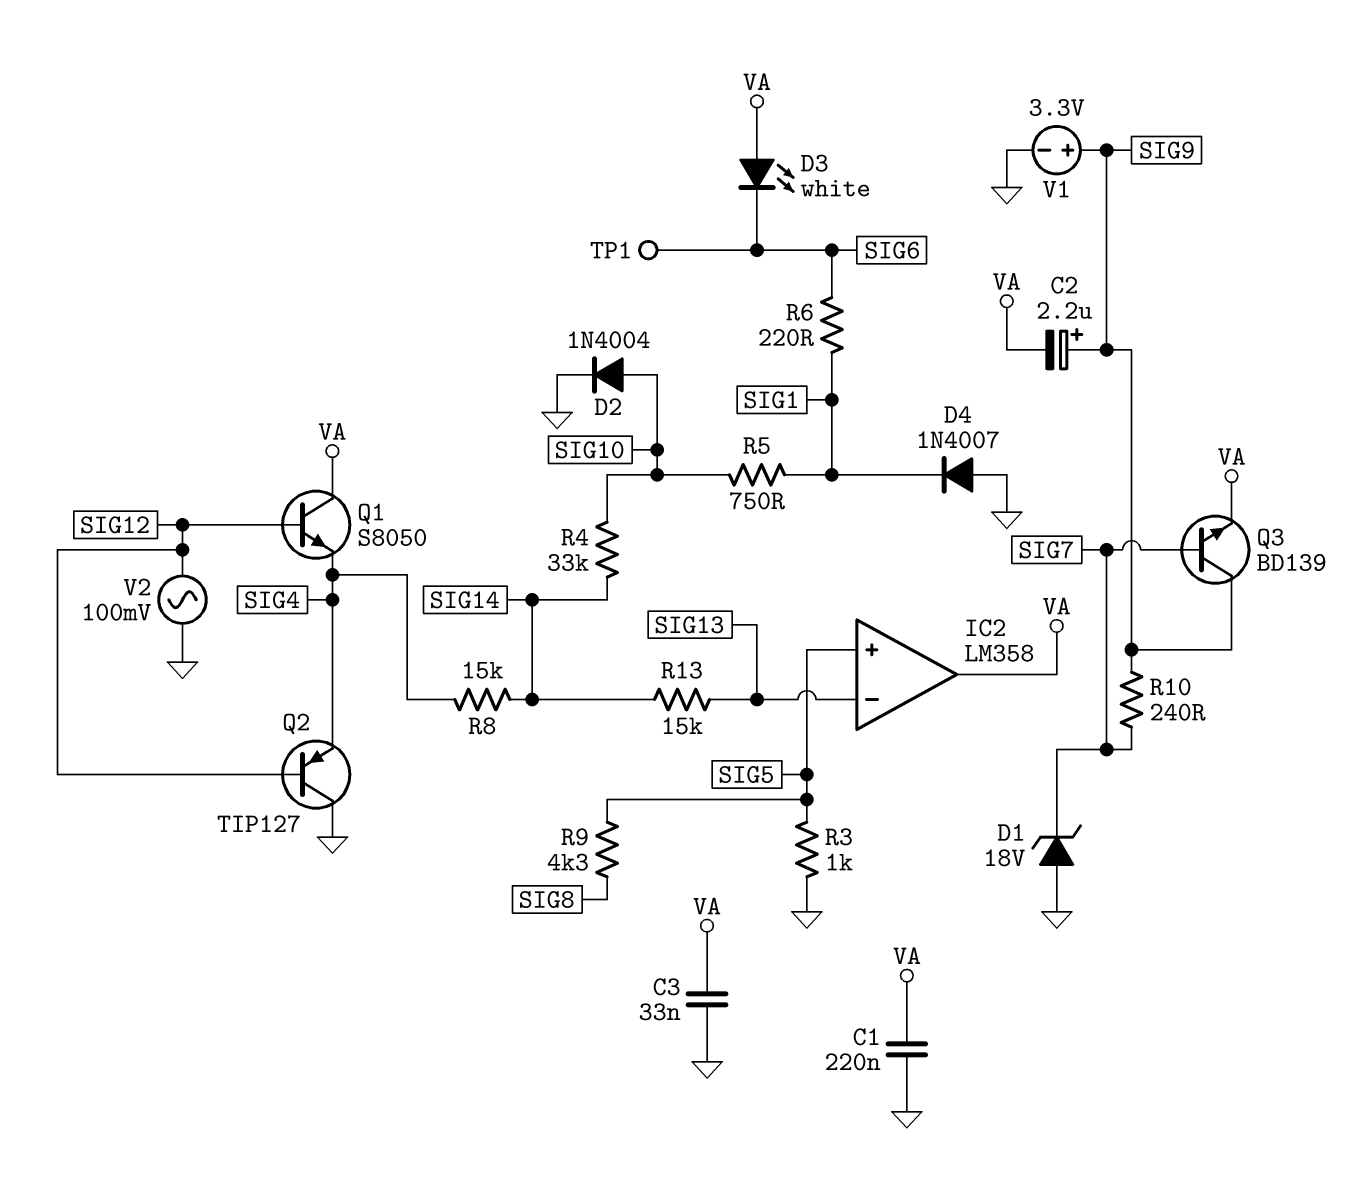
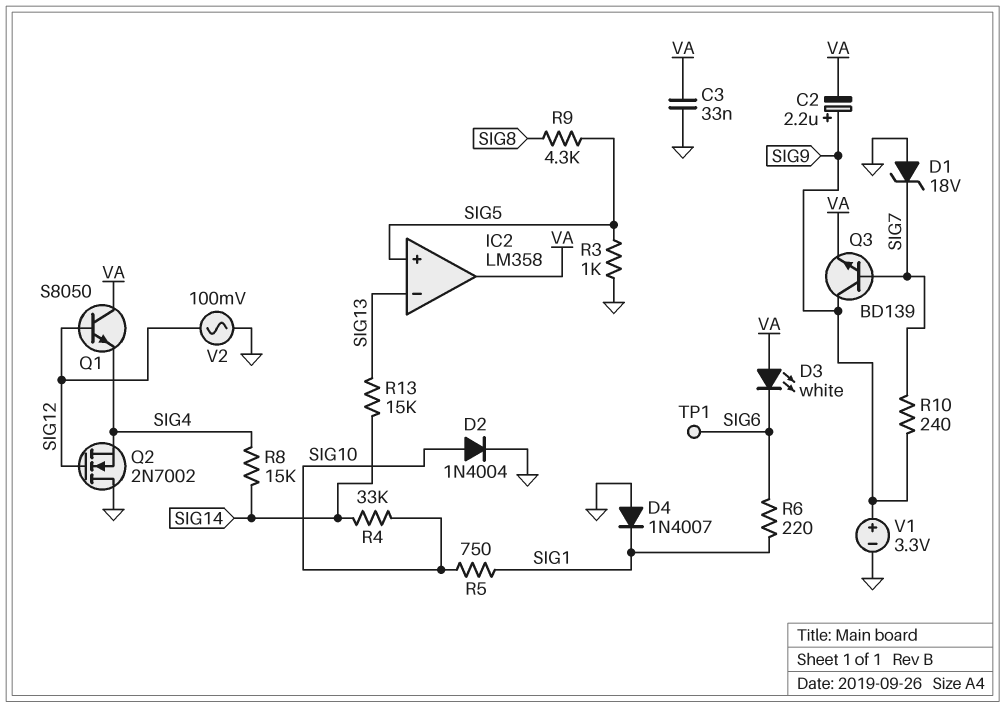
C1: 220nF (GND, VA) -> none
Q2: PNP TIP127 (B SIG12, C GND, E SIG4) -> NMOS 2N7002 (G SIG12, D GND, S SIG4)

